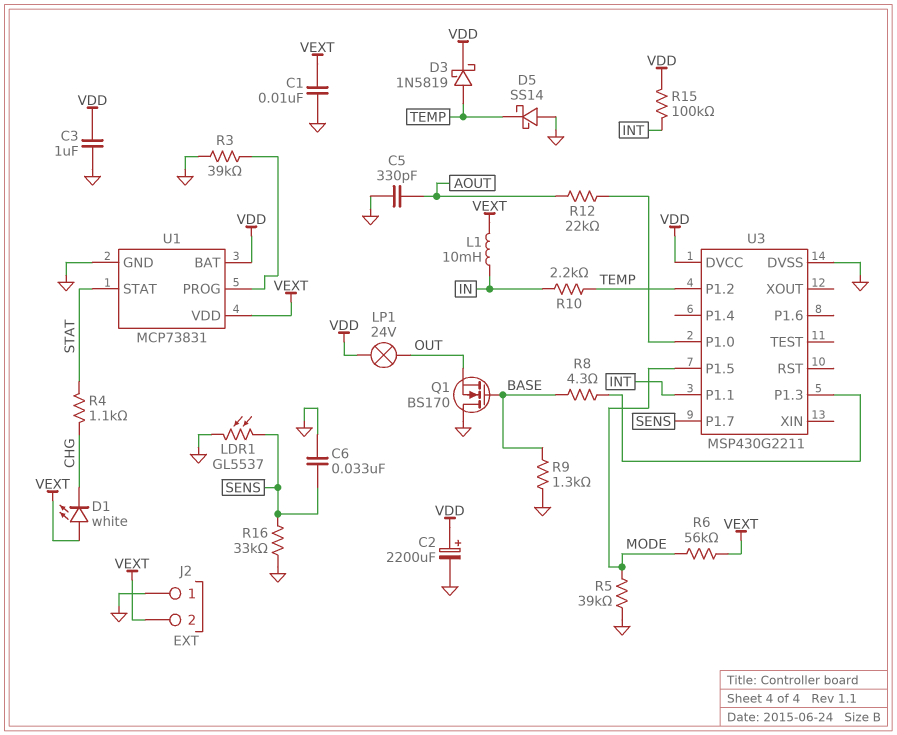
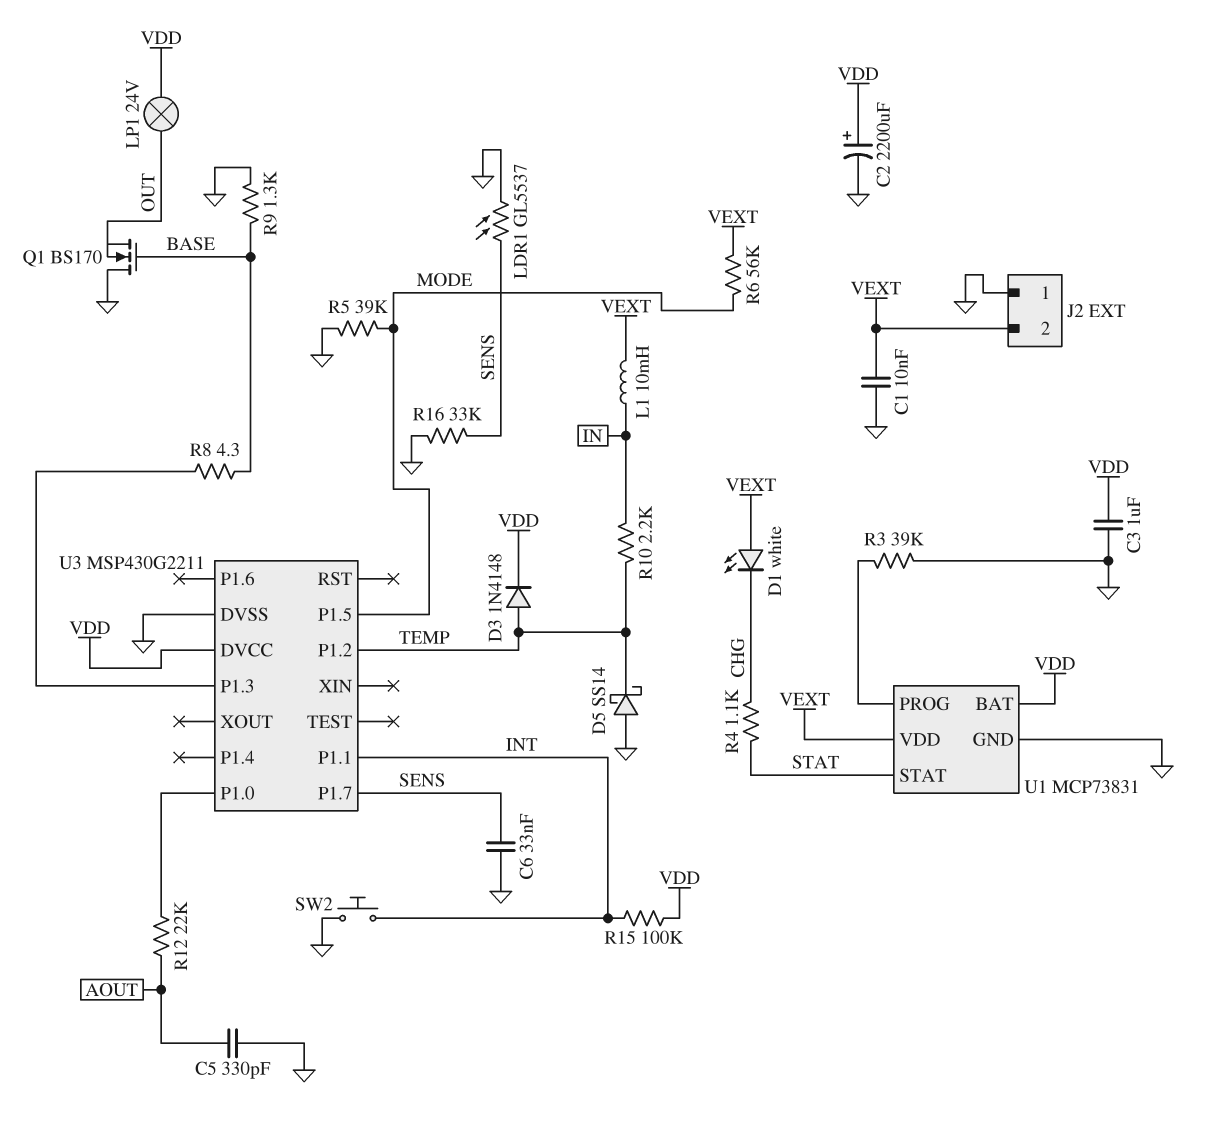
D3: schottky 1N5819 (A TEMP, K VDD) -> diode 1N4148 (A TEMP, K VDD)
SW2: none -> button (GND, INT)

